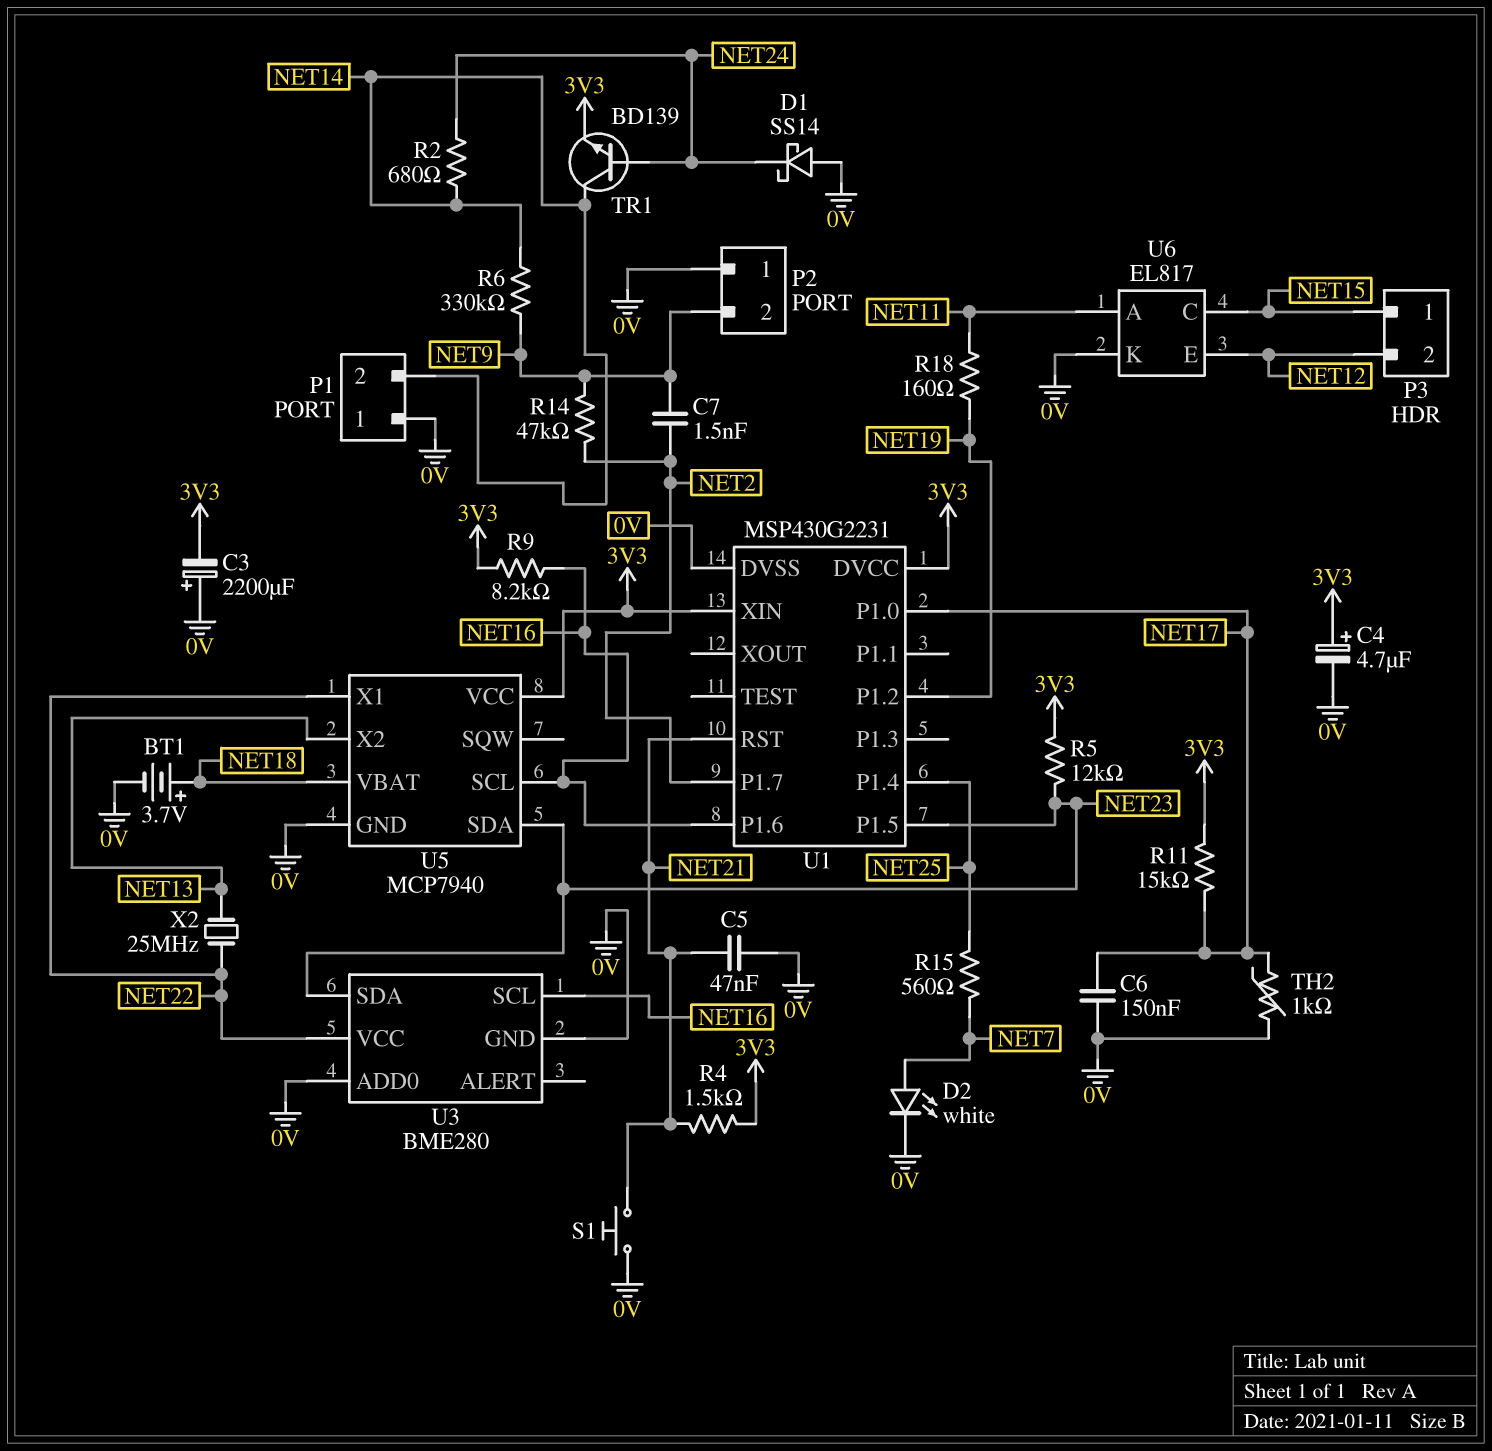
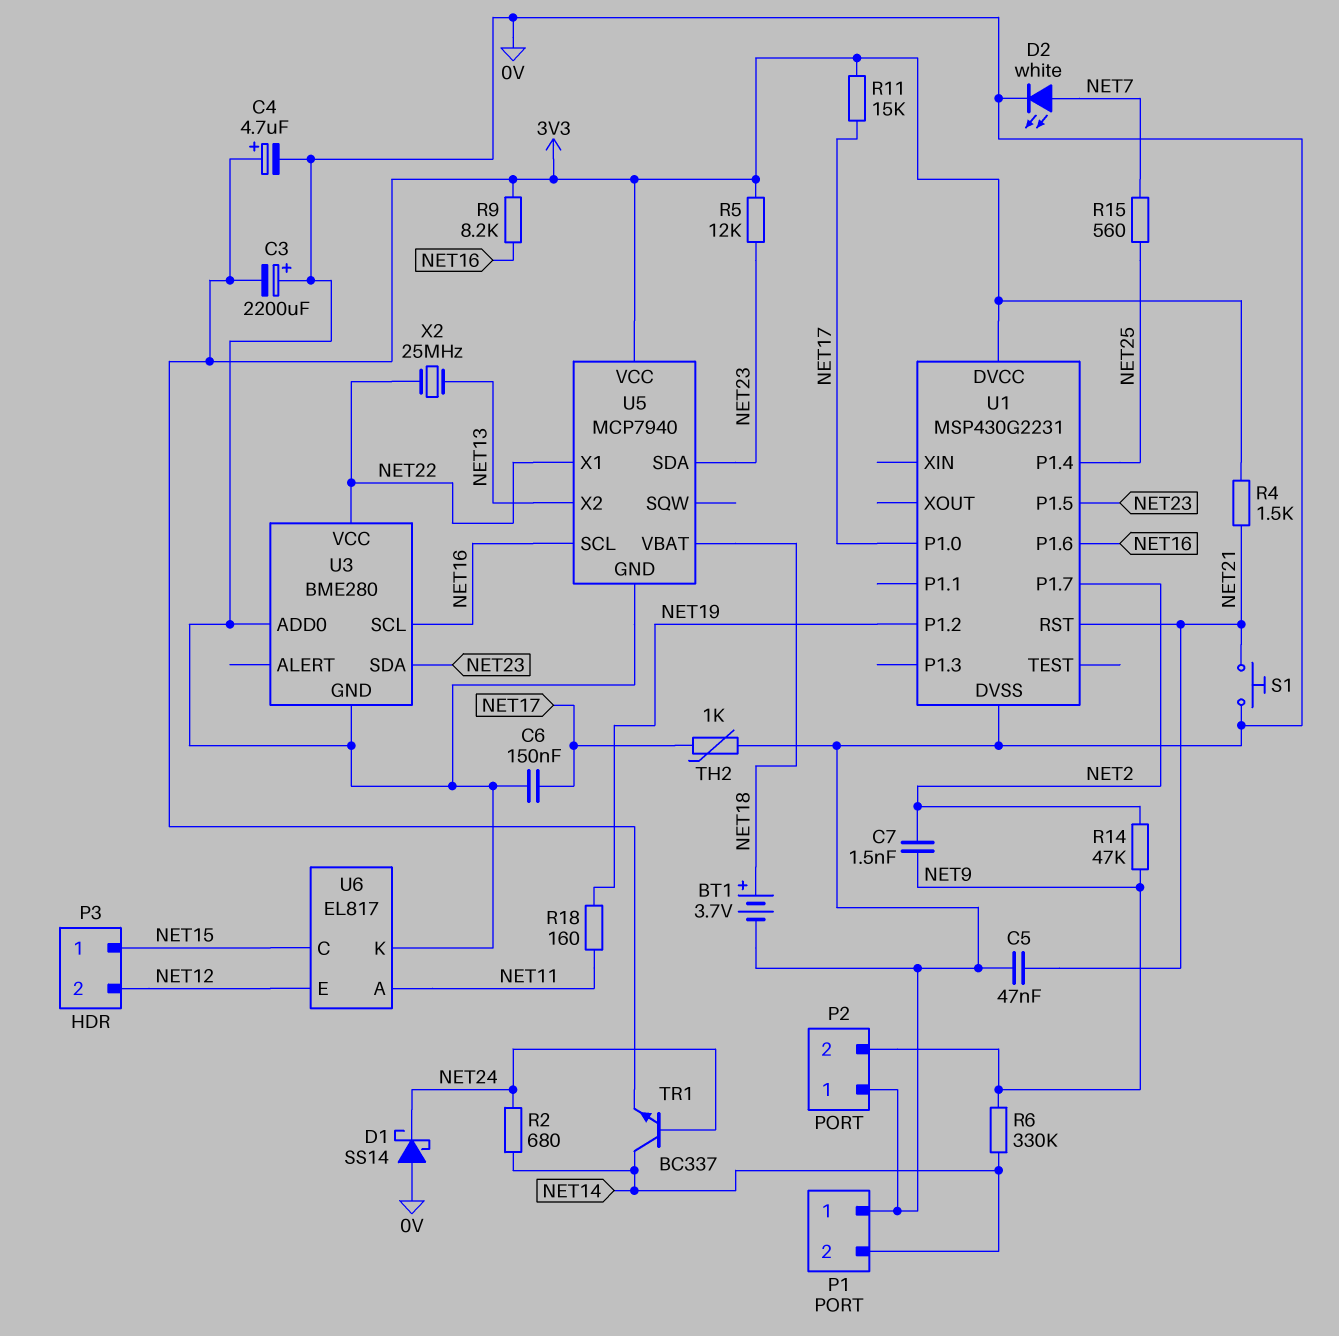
TR1: NPN BD139 (B NET24, C NET14, E 3V3) -> NPN BC337 (B NET24, C NET14, E 3V3)
U1 pin XIN: 3V3 -> none

